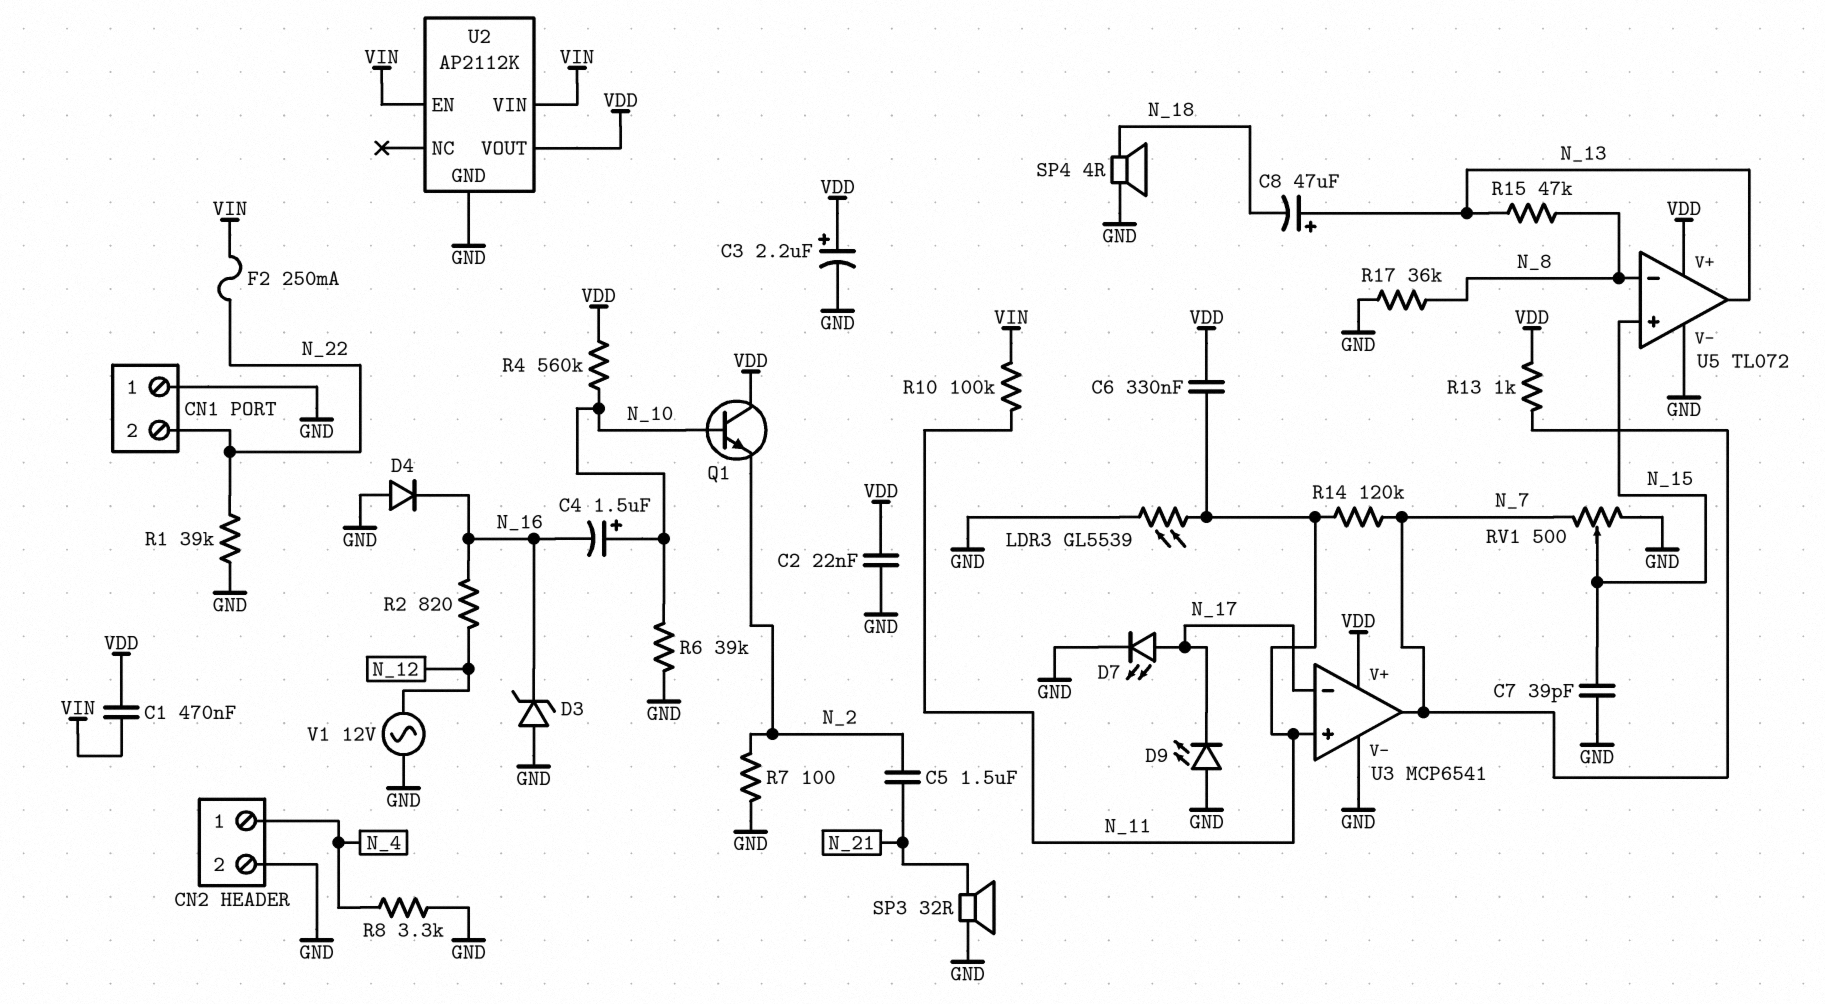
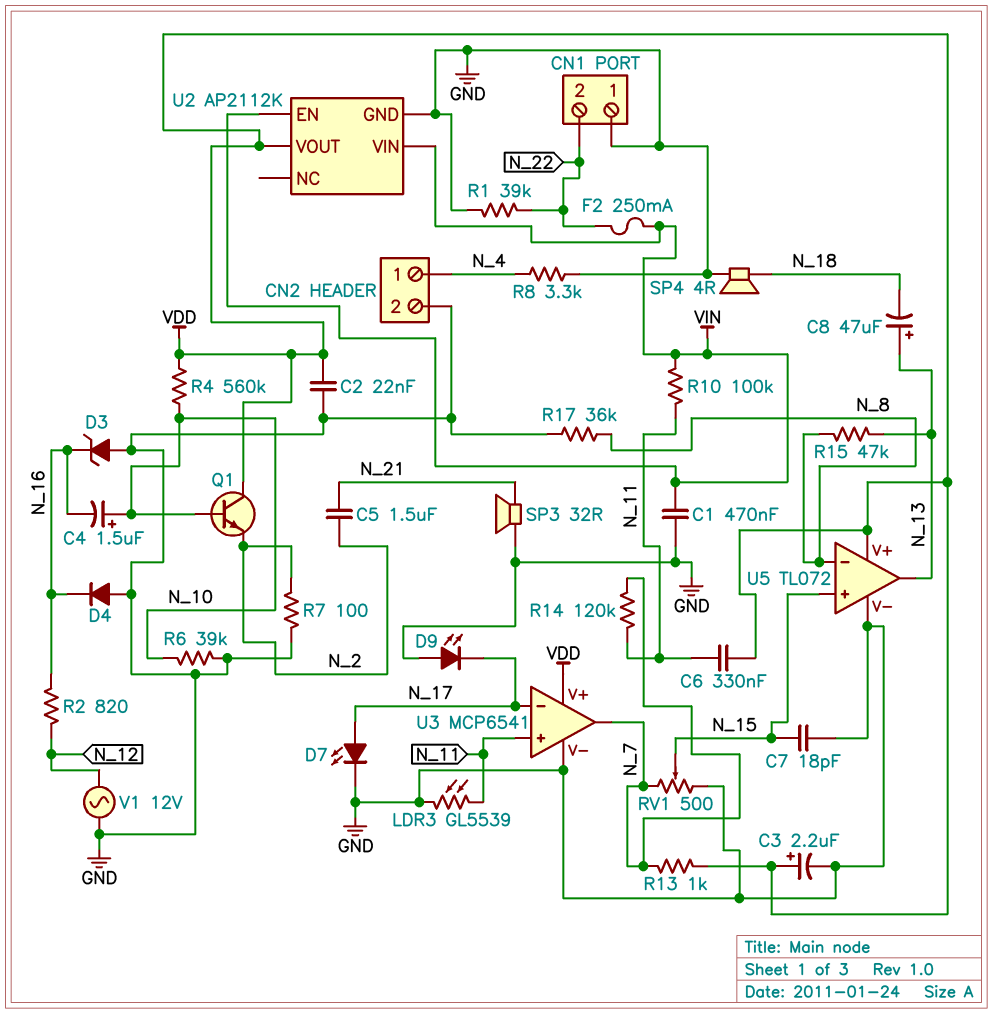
C1: 470nF (VDD, VIN) -> 470nF (GND, VIN)
C7: 39pF (GND, N_15) -> 18pF (GND, N_15)

